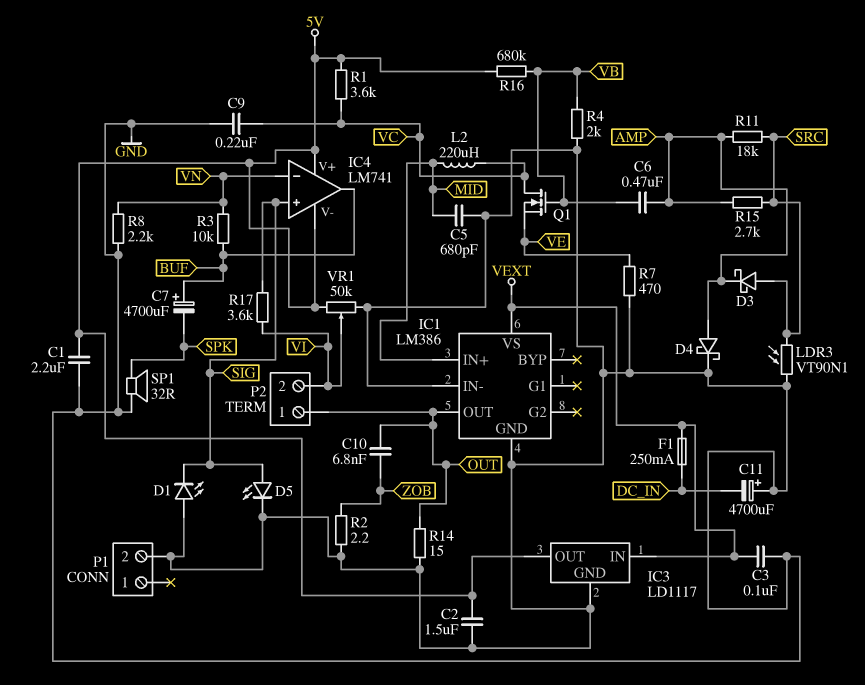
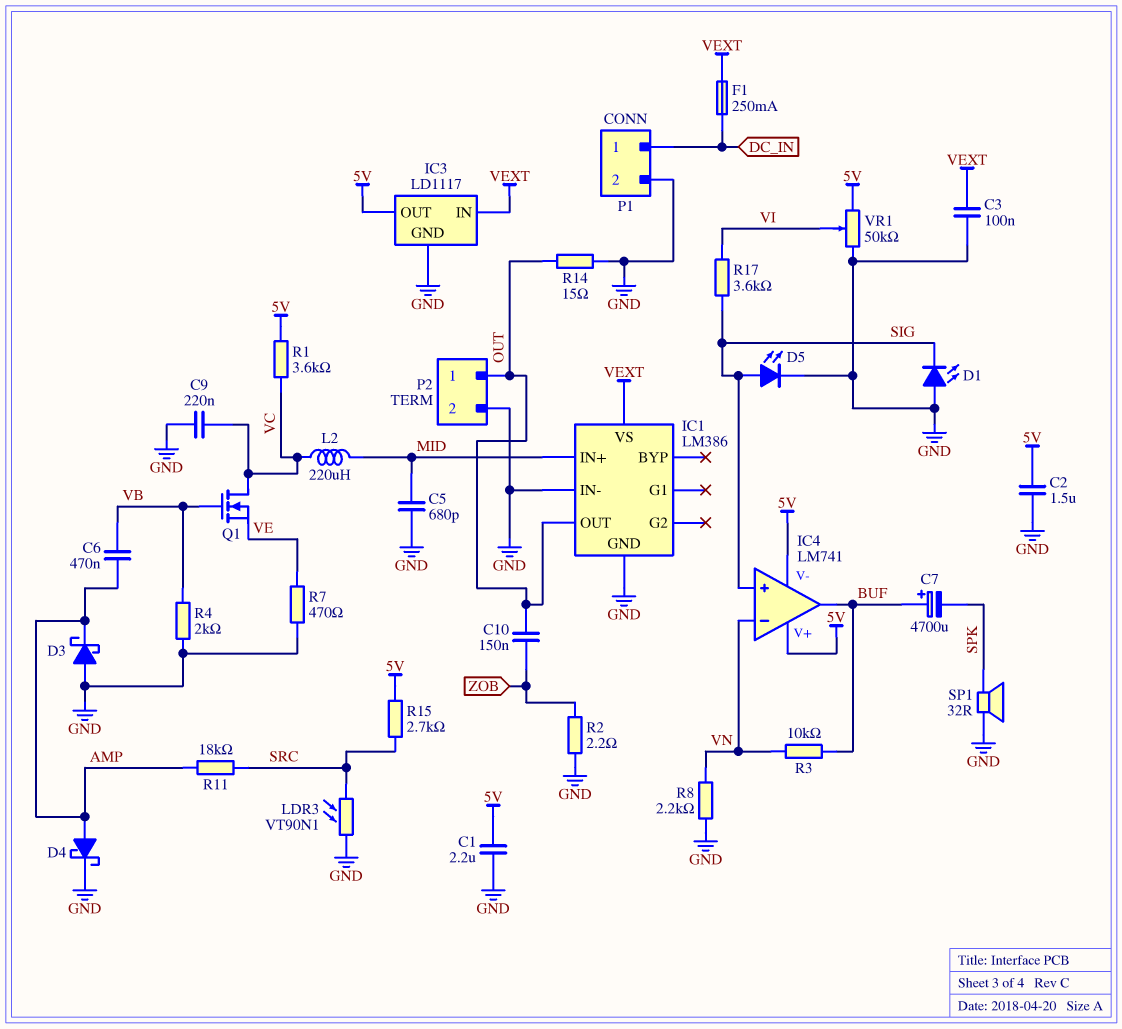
C10: 6.8nF (OUT, ZOB) -> 150nF (OUT, ZOB)
C11: 4700uF (plus GND, minus DC_IN) -> none
D3: schottky (A SRC, K AMP) -> schottky (A GND, K AMP)
P1 pin 1: none -> DC_IN
P2 pin 2: VI -> GND
R15: 2.7k (AMP, SRC) -> 2.7k (5V, SRC)
R16: 680k (5V, VB) -> none

